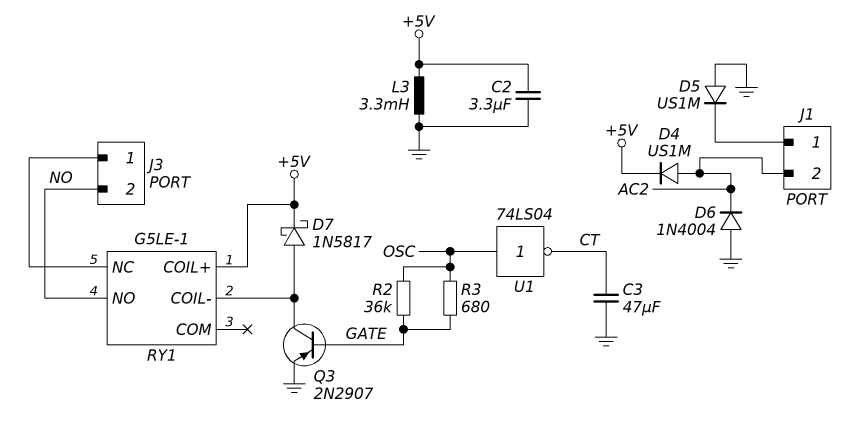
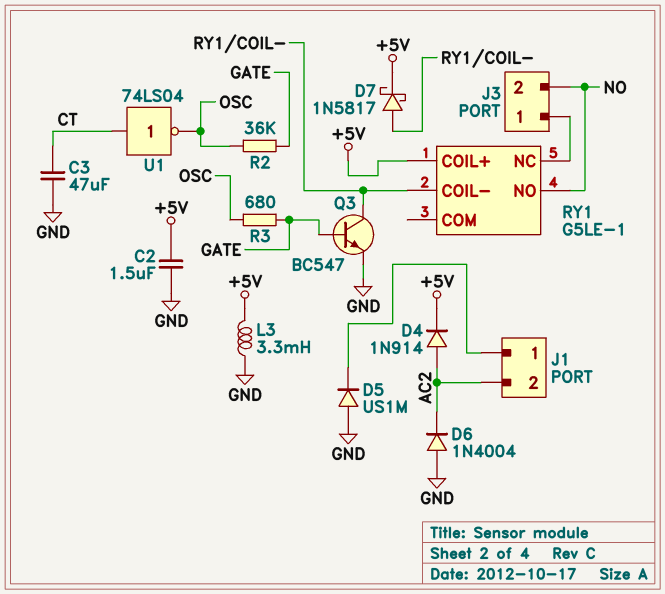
C2: 3.3uF (+5V, GND) -> 1.5uF (+5V, GND)
D4: diode US1M (A AC2, K +5V) -> diode 1N914 (A AC2, K +5V)
Q3: PNP 2N2907 (B GATE, C RY1/COIL-, E GND) -> NPN BC547 (B GATE, C RY1/COIL-, E GND)
U1: NOT 74LS04 (in OSC, out CT) -> NOT 74LS04 (in CT, out OSC)

